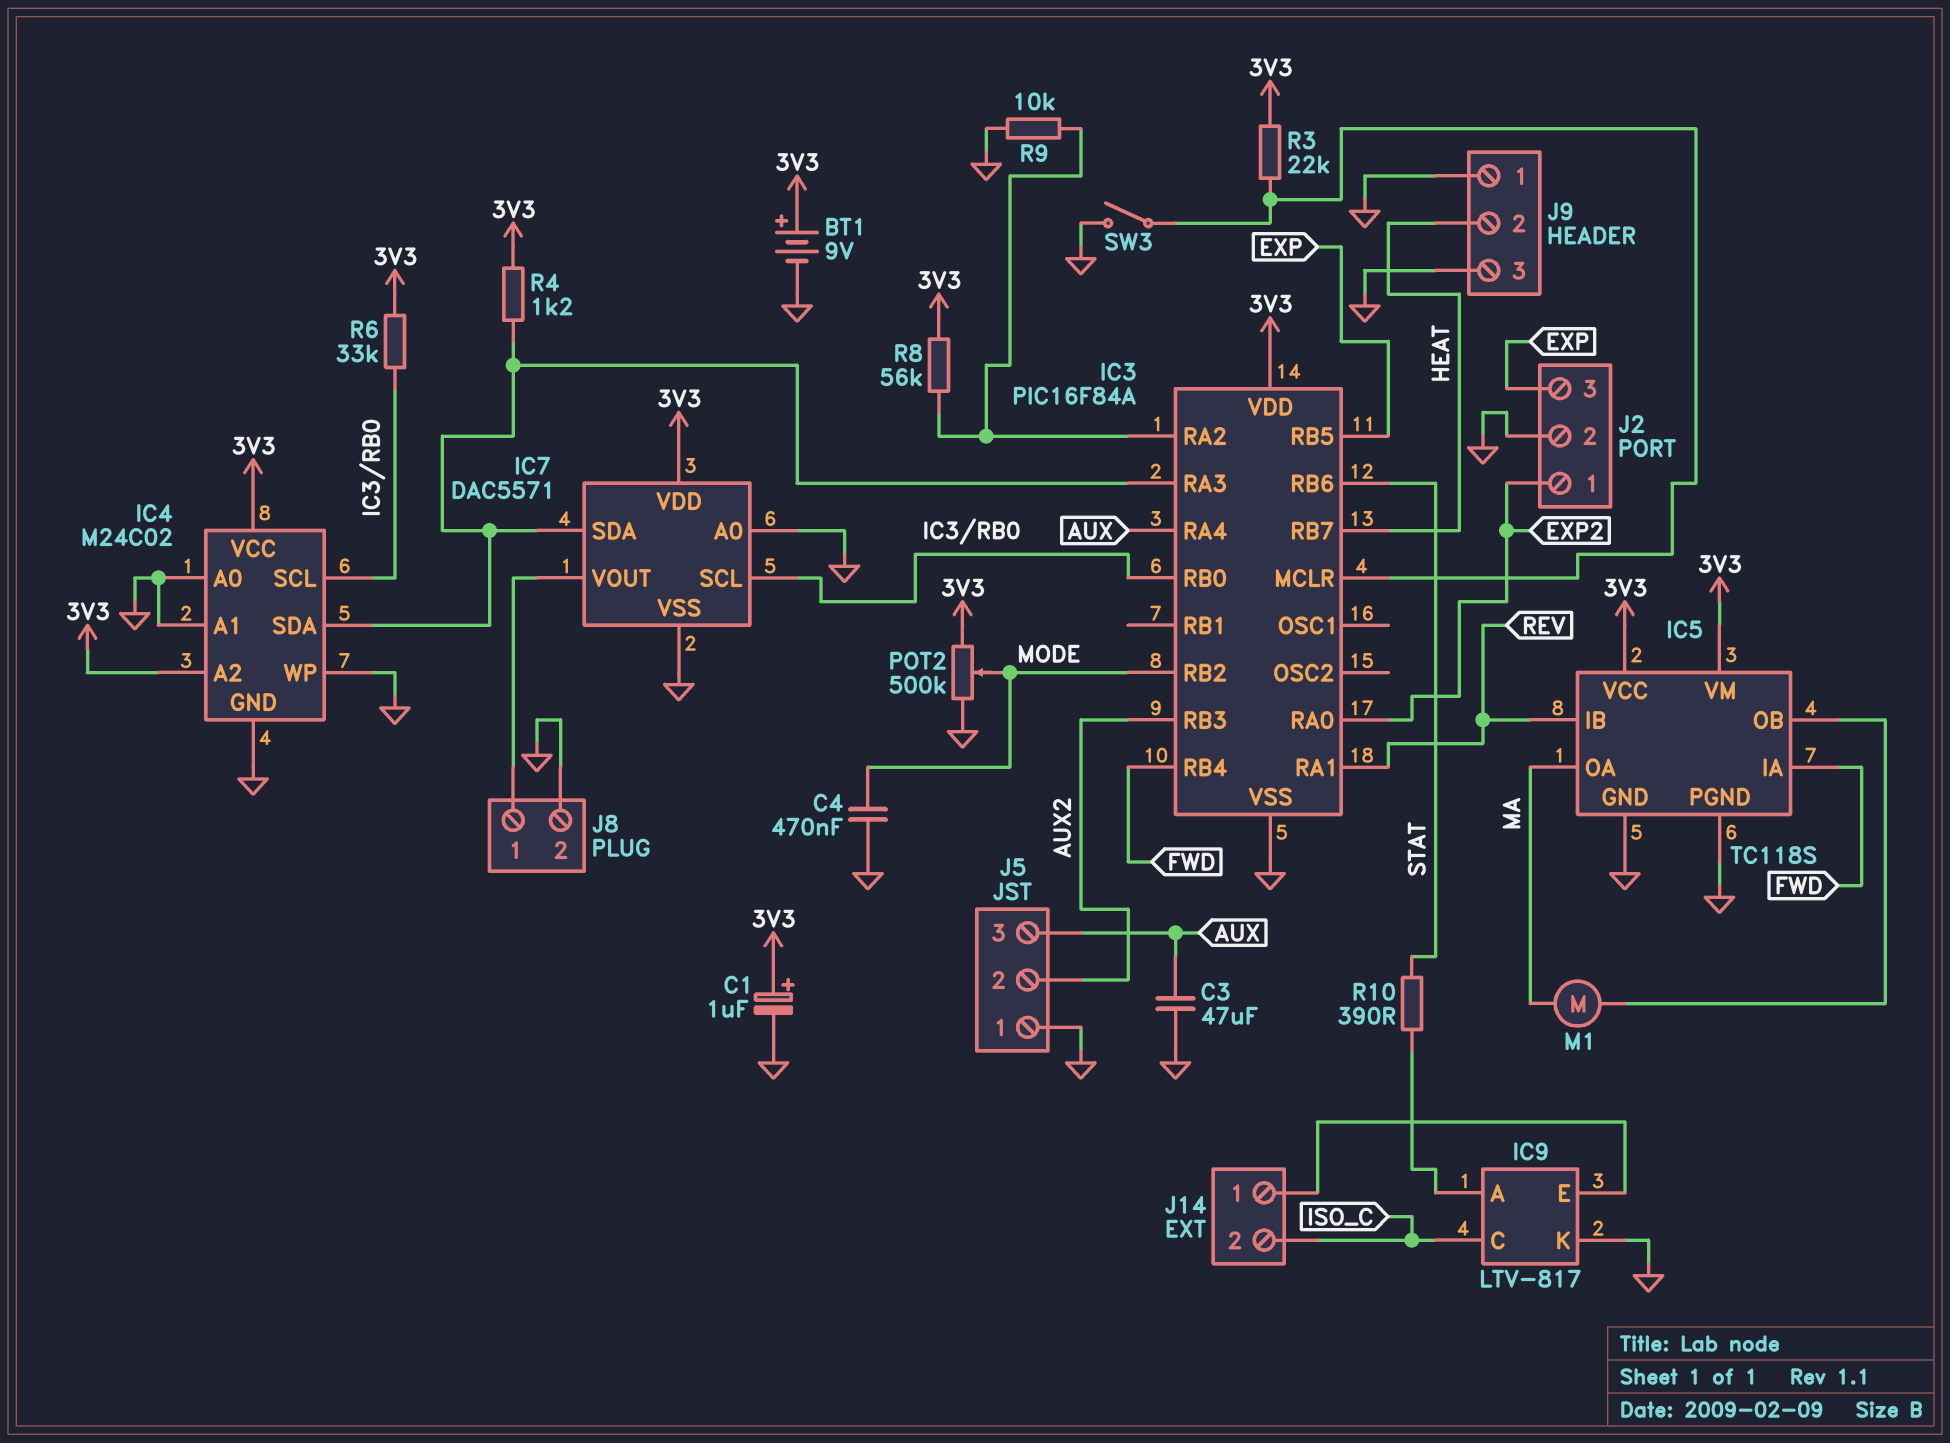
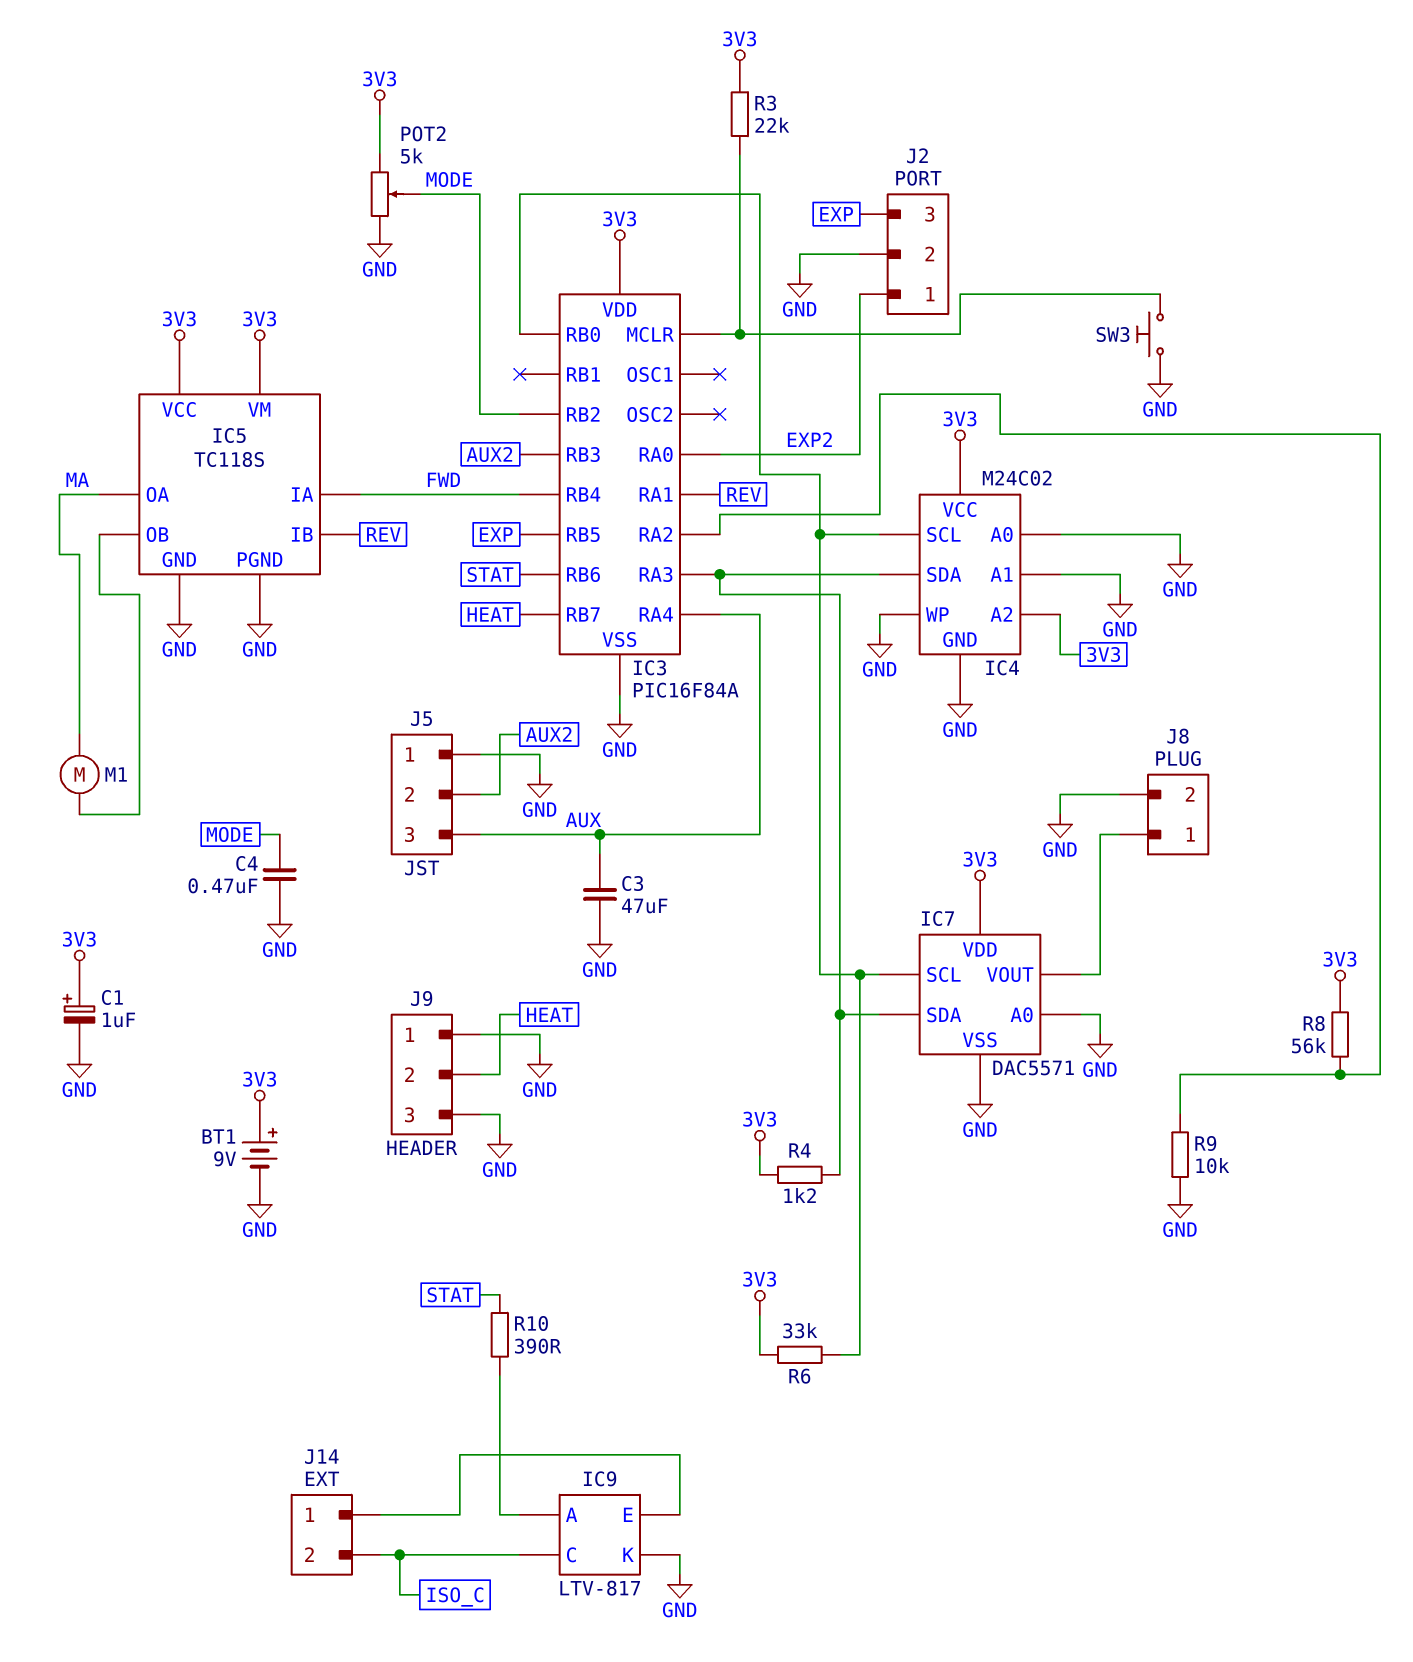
POT2: 500k (3V3, GND, wiper MODE) -> 5k (3V3, GND, wiper MODE)
SW3: switch (GND, IC3/MCLR) -> button (GND, IC3/MCLR)

